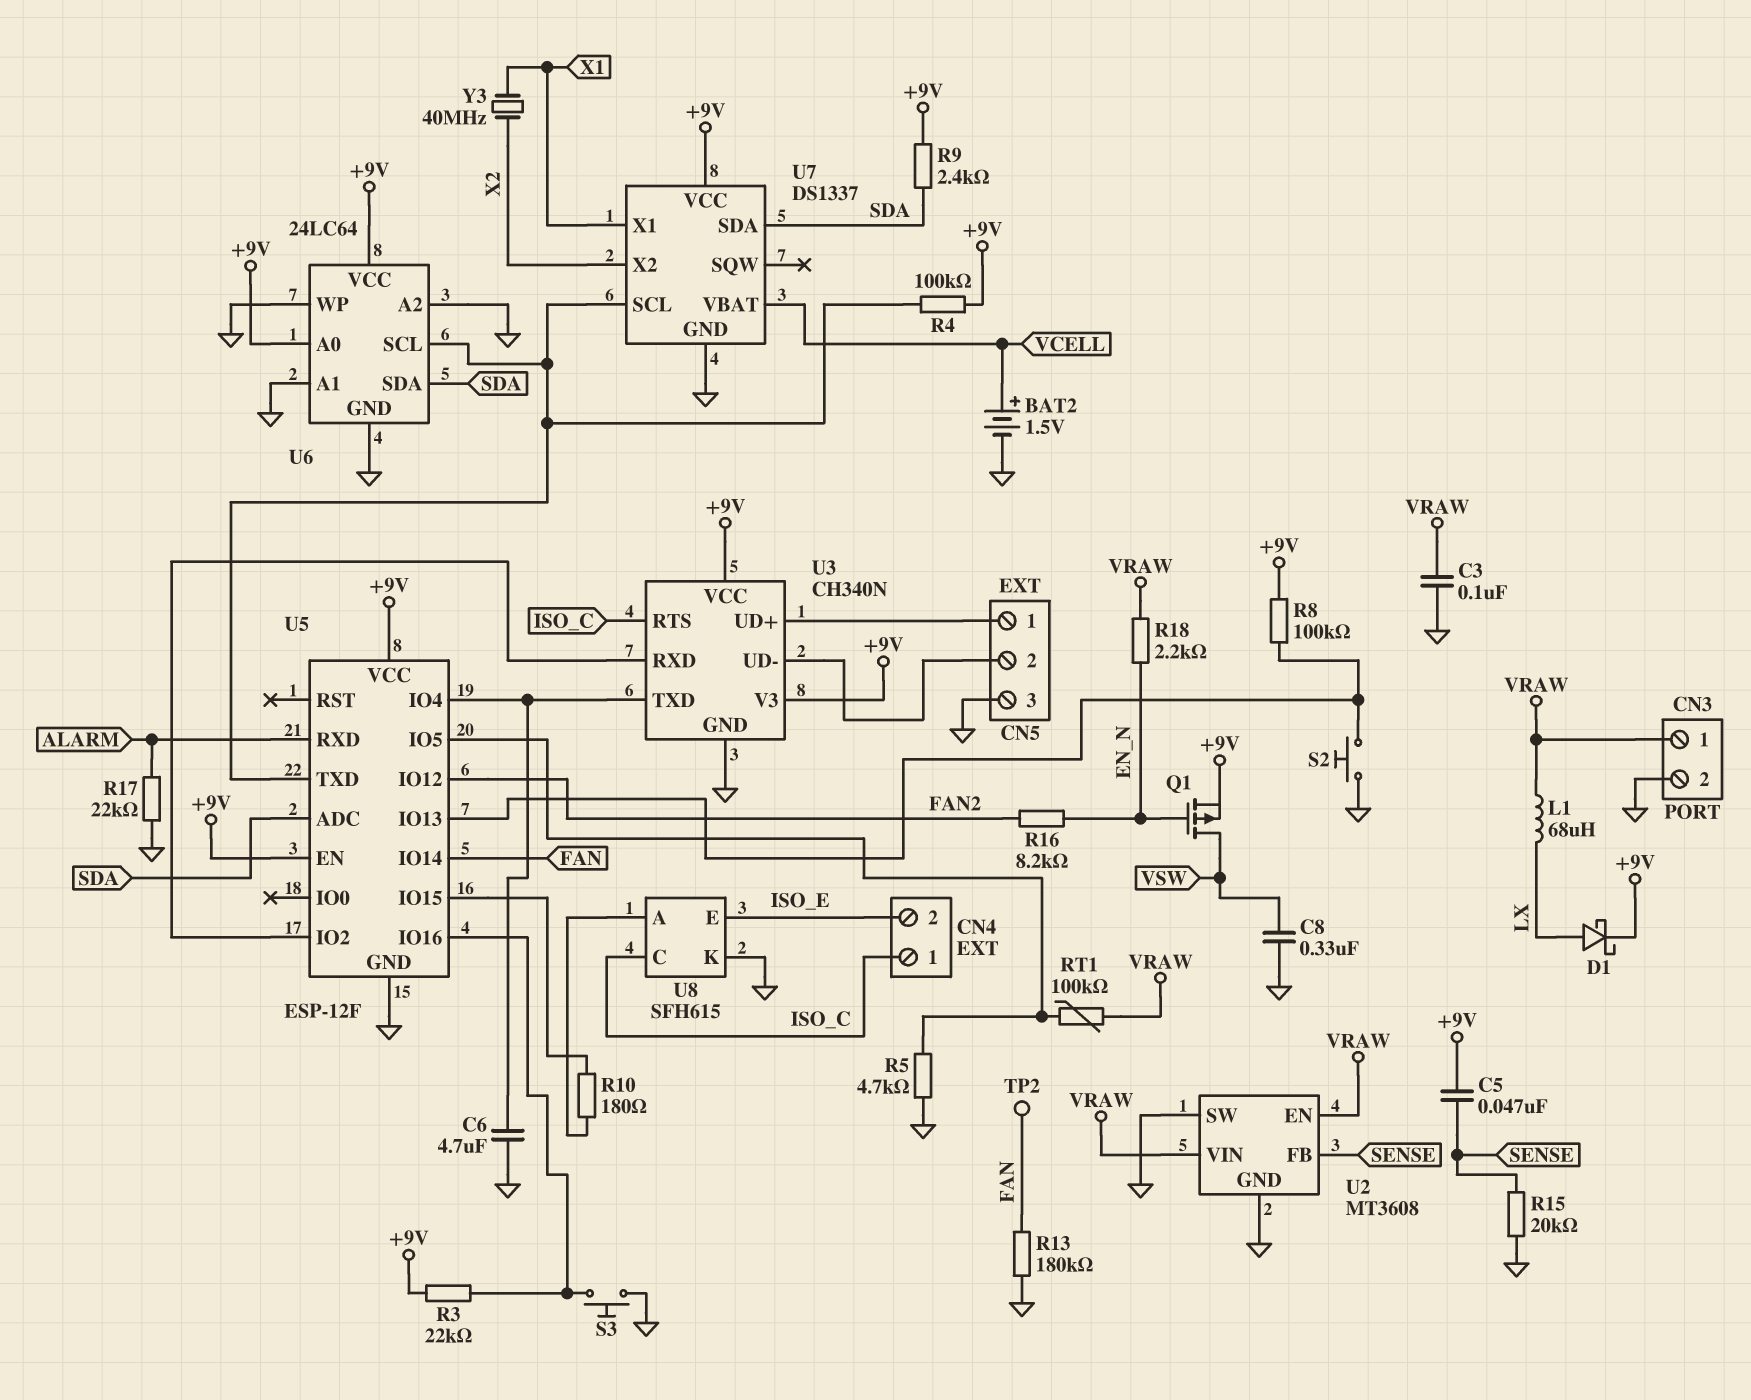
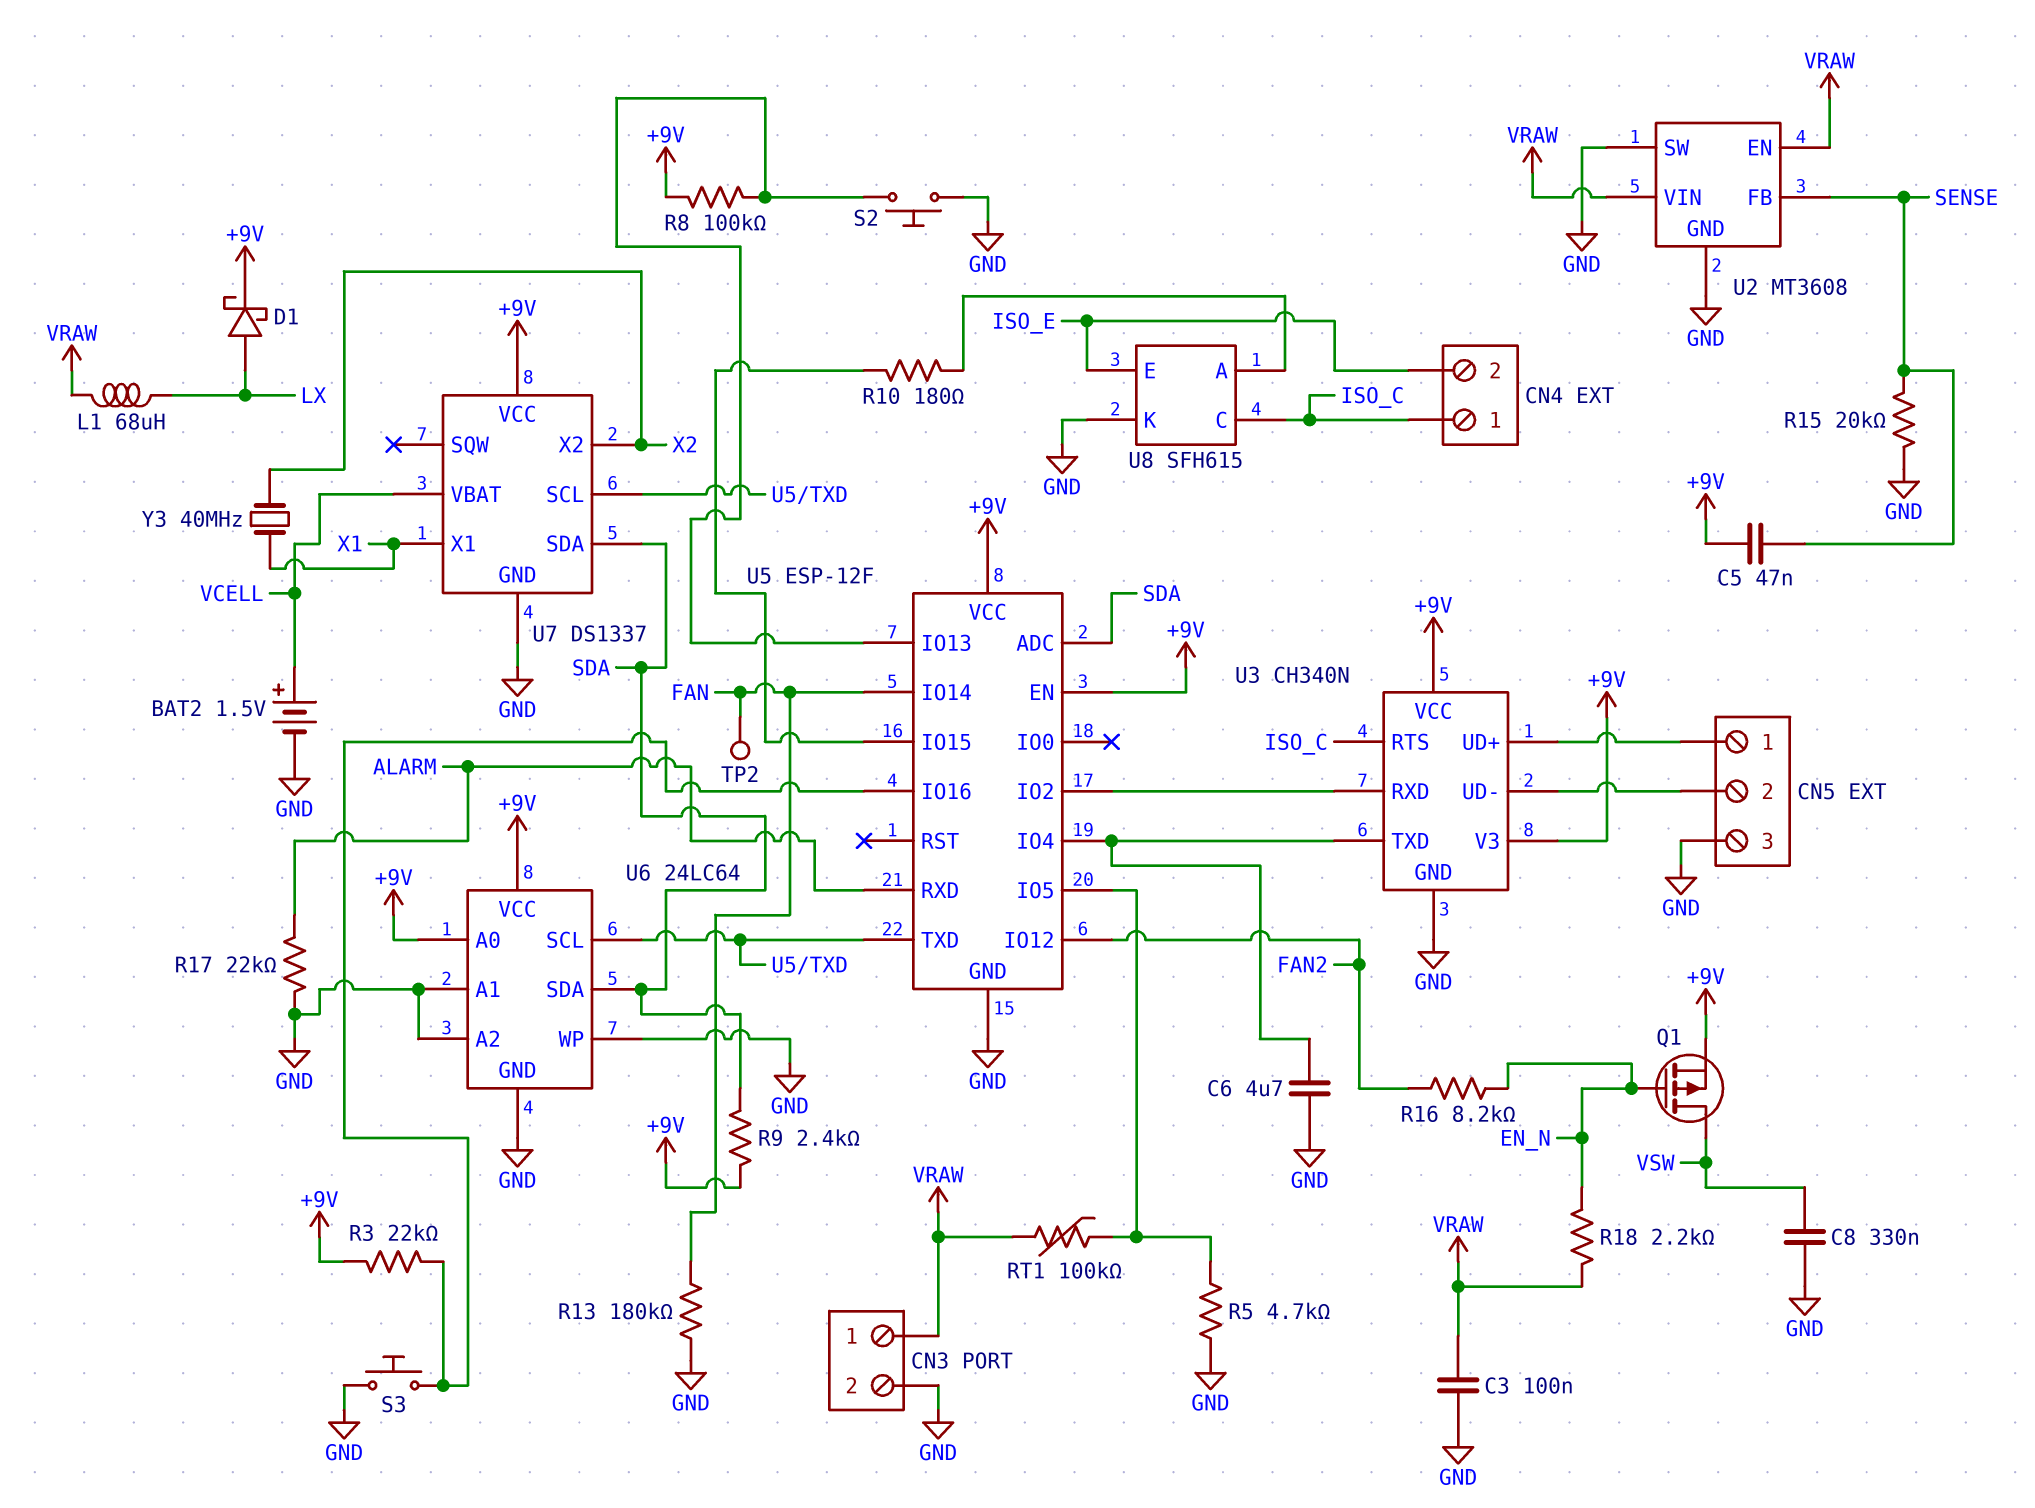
R4: 100k (+9V, U5/TXD) -> none

